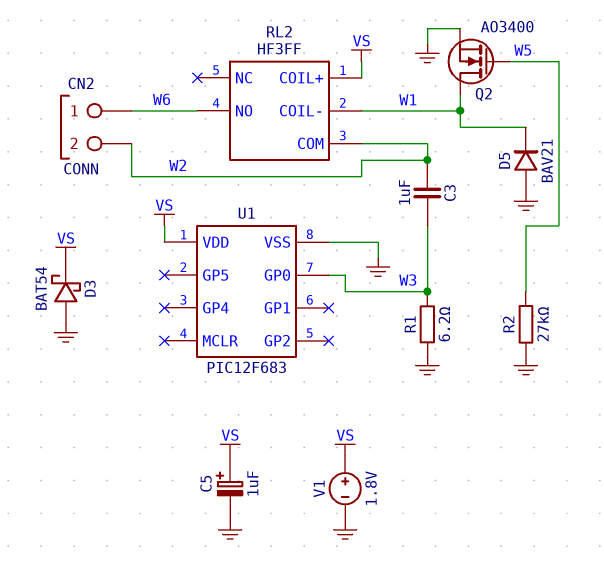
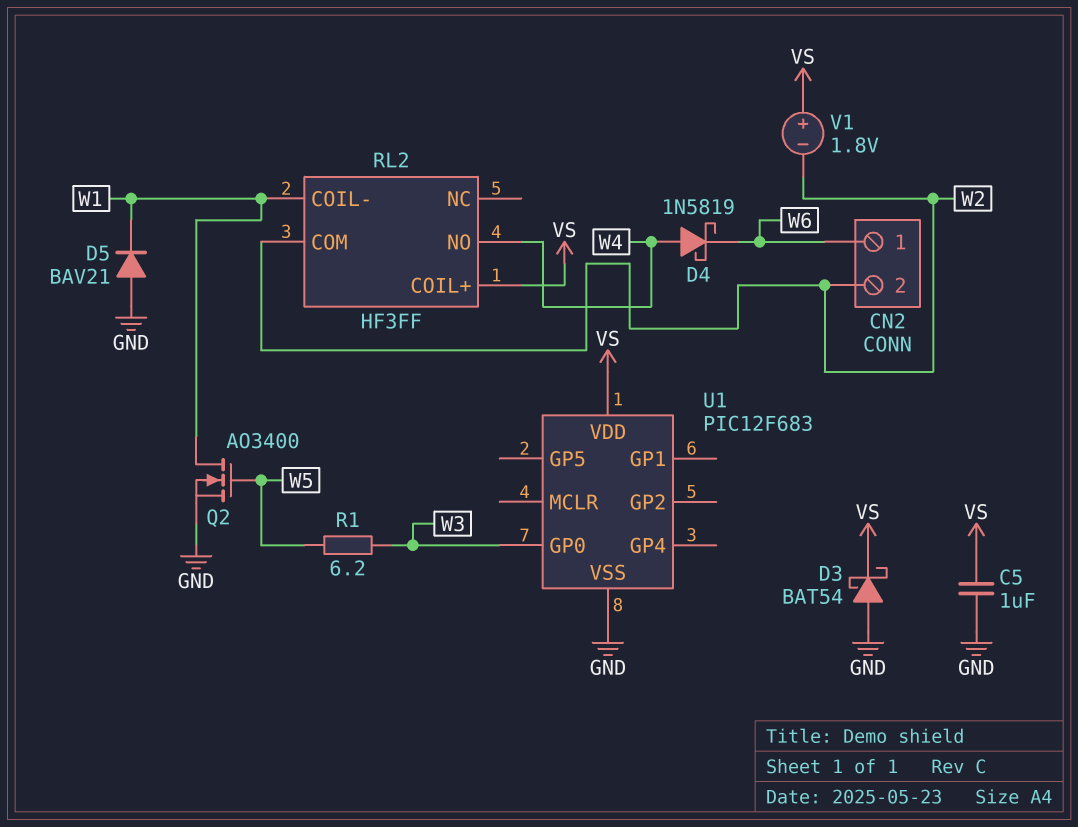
C3: 1uF (W2, W3) -> none
C5: 1uF (plus VS, minus GND) -> 1uF (GND, VS)
D4: none -> schottky 1N5819 (A W4, K W6)
R1: 6.2 (GND, W3) -> 6.2 (W3, W5)
R2: 27k (GND, W5) -> none
RL2 pin NO: W6 -> W4
V1: 1.8V (plus VS, minus GND) -> 1.8V (plus VS, minus W2)

